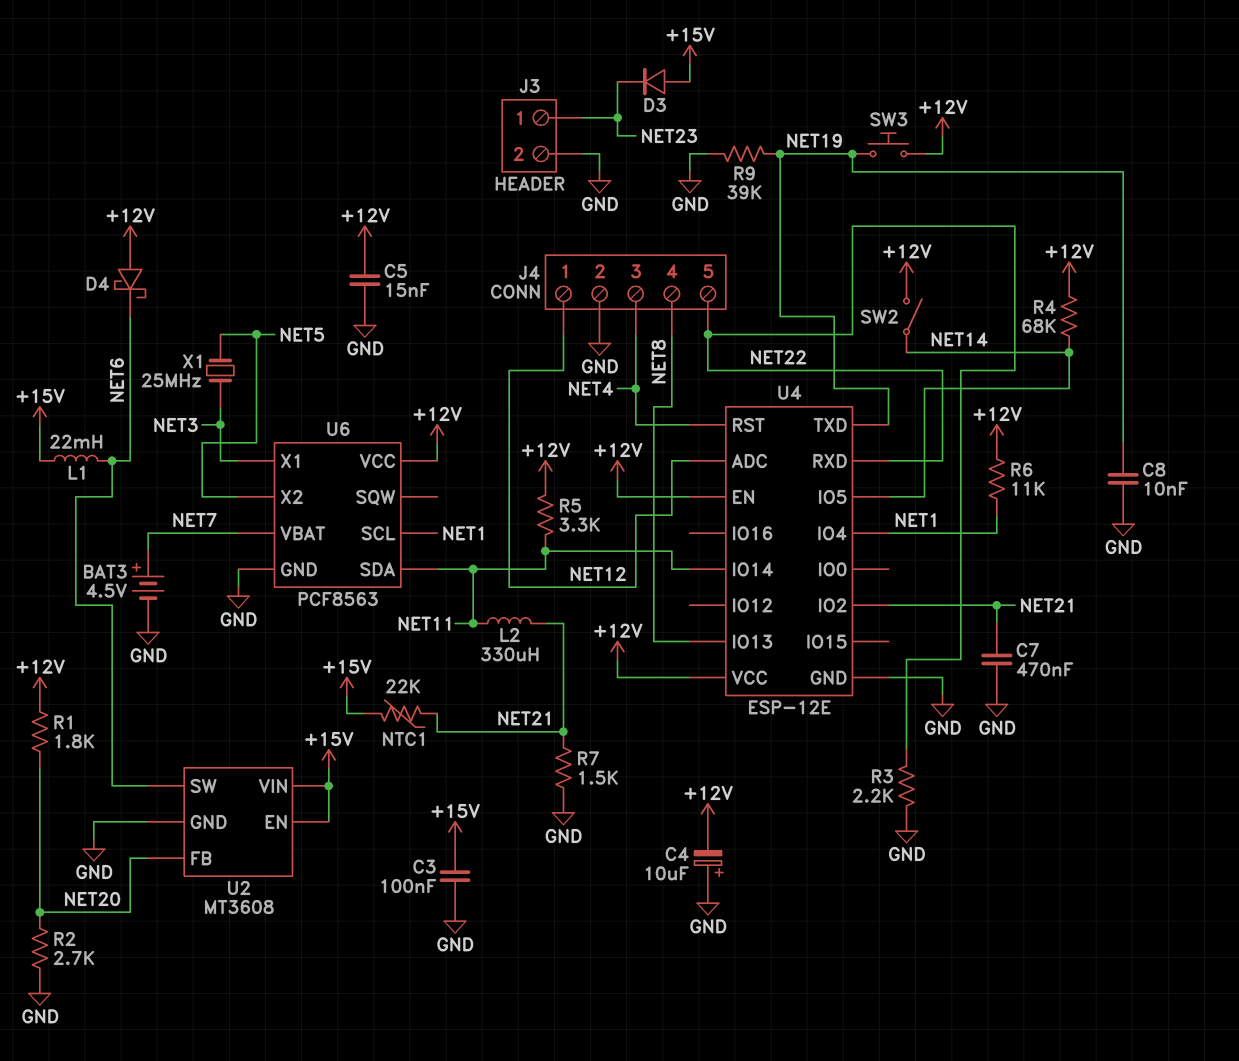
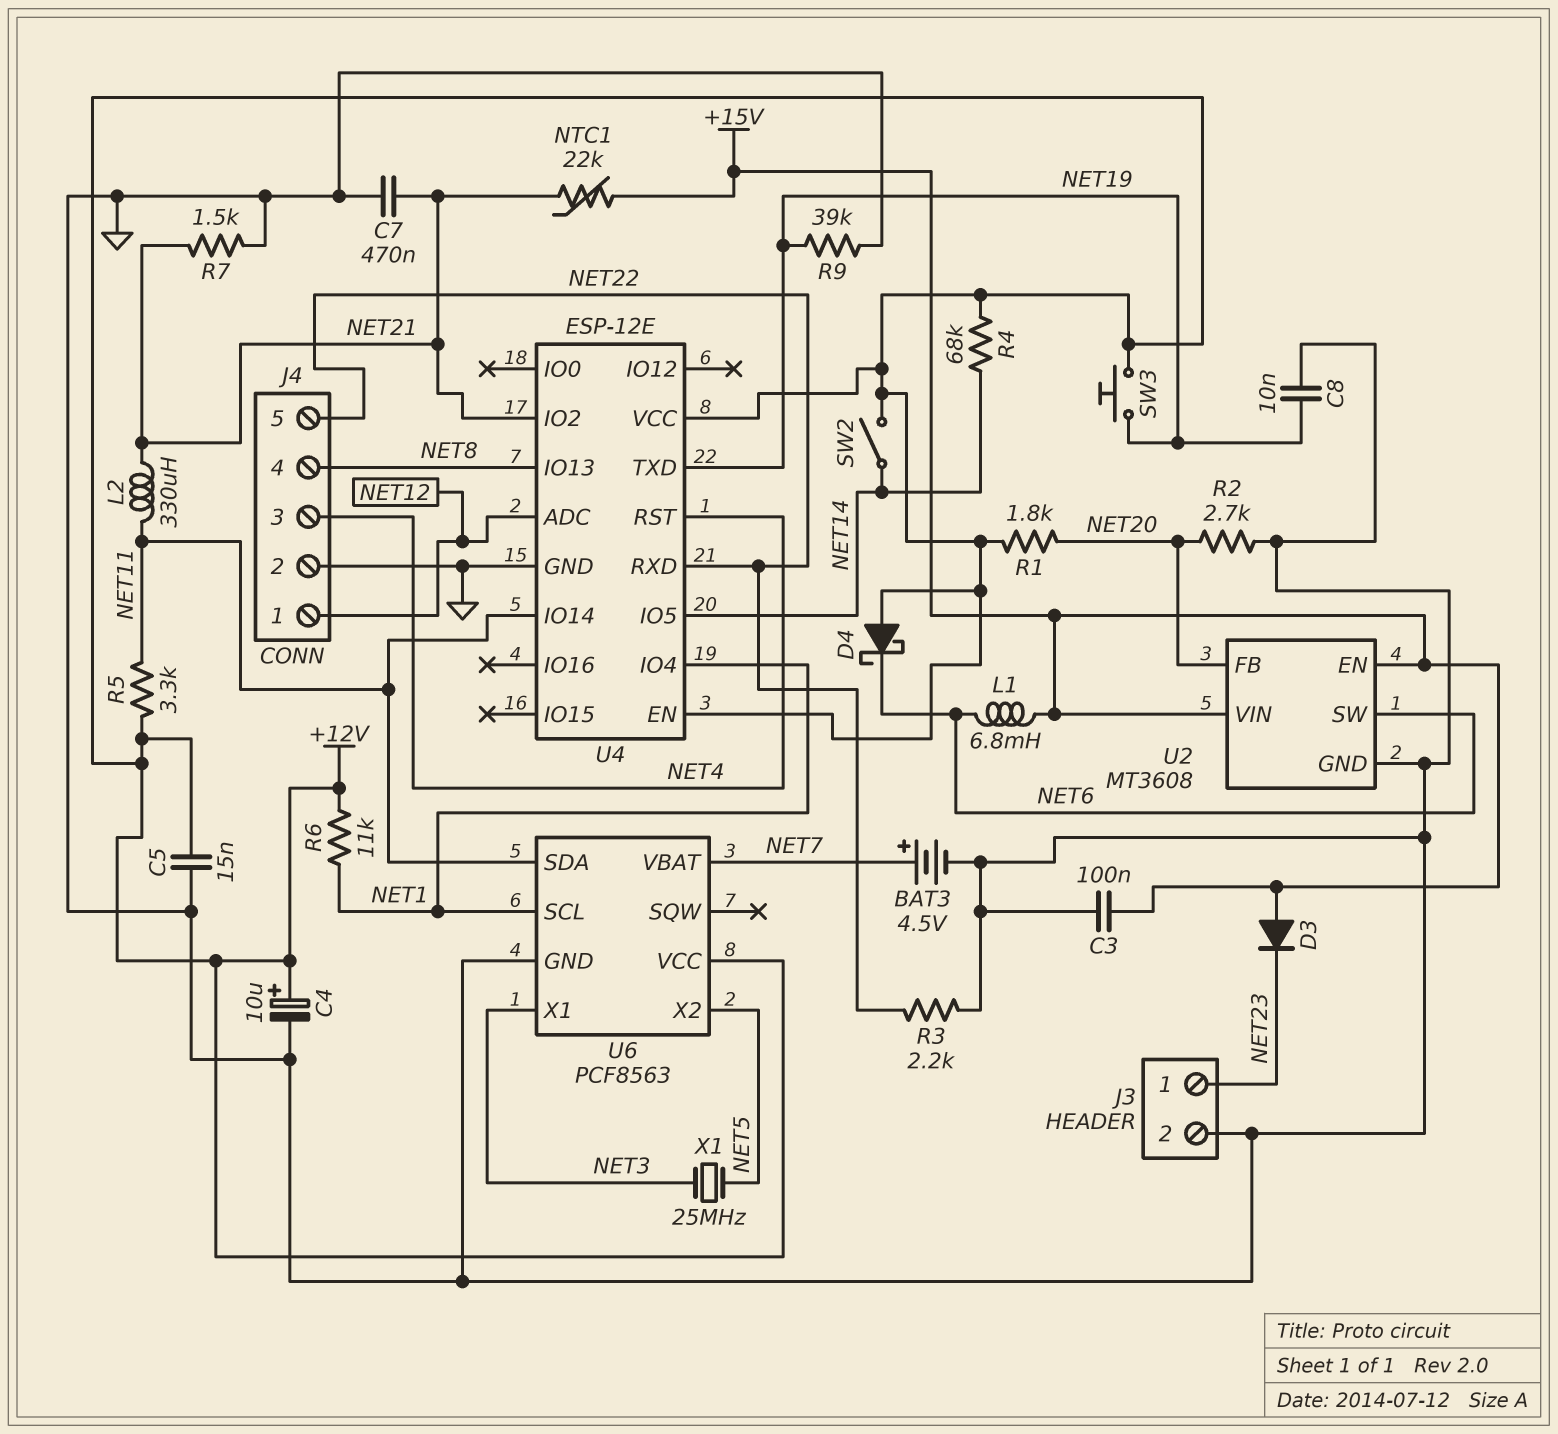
C4: 10uF (plus GND, minus +12V) -> 10uF (plus +12V, minus GND)
L1: 22mH (+15V, NET6) -> 6.8mH (+15V, NET6)

